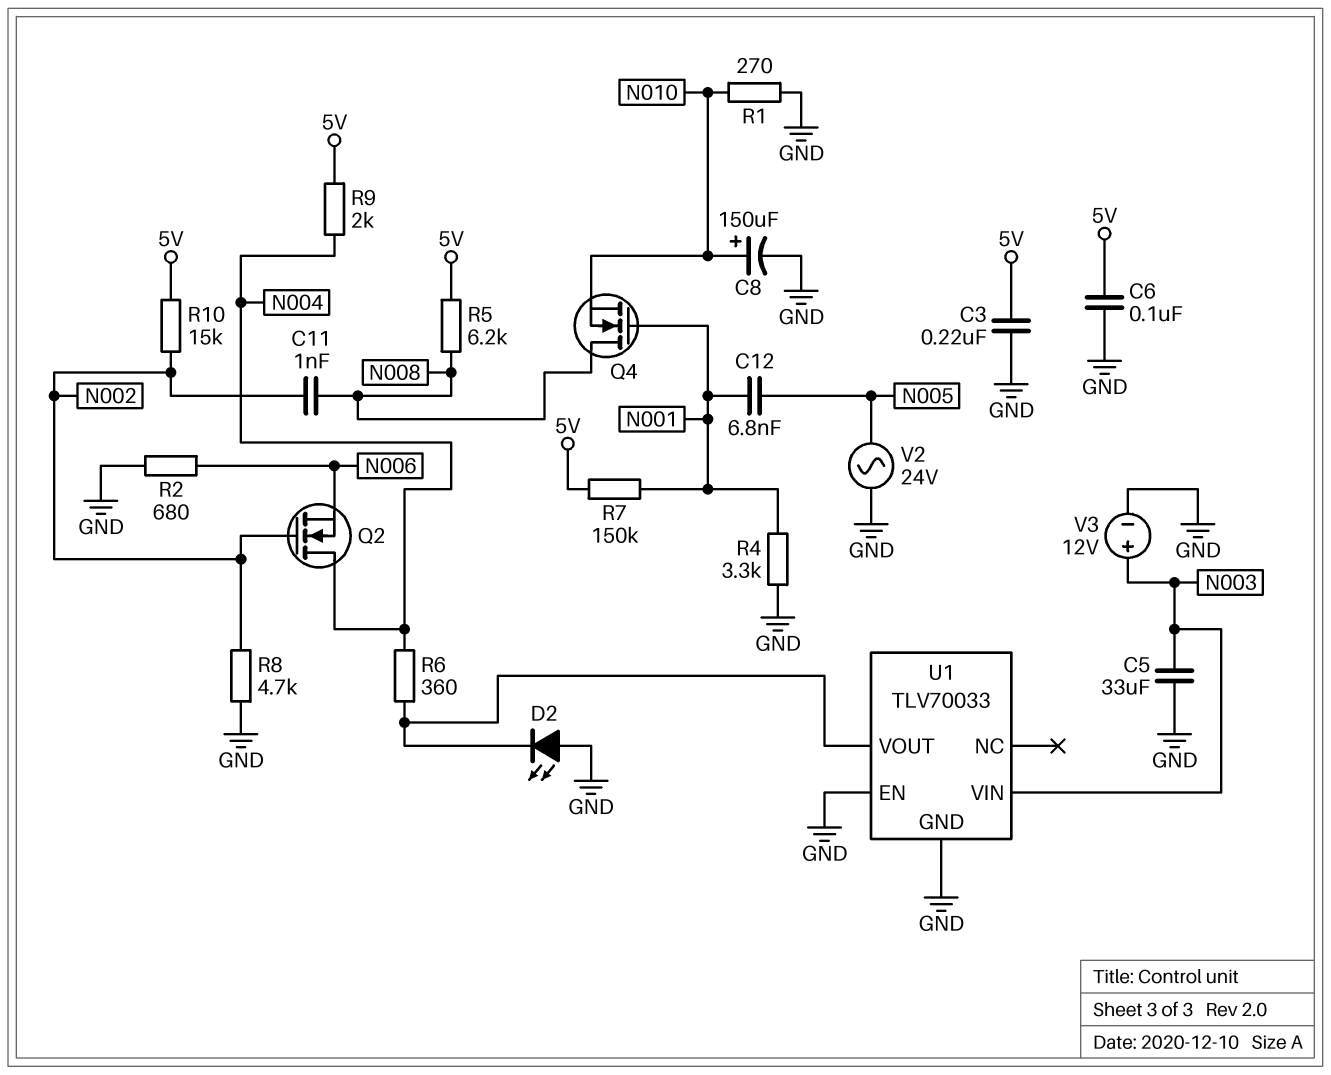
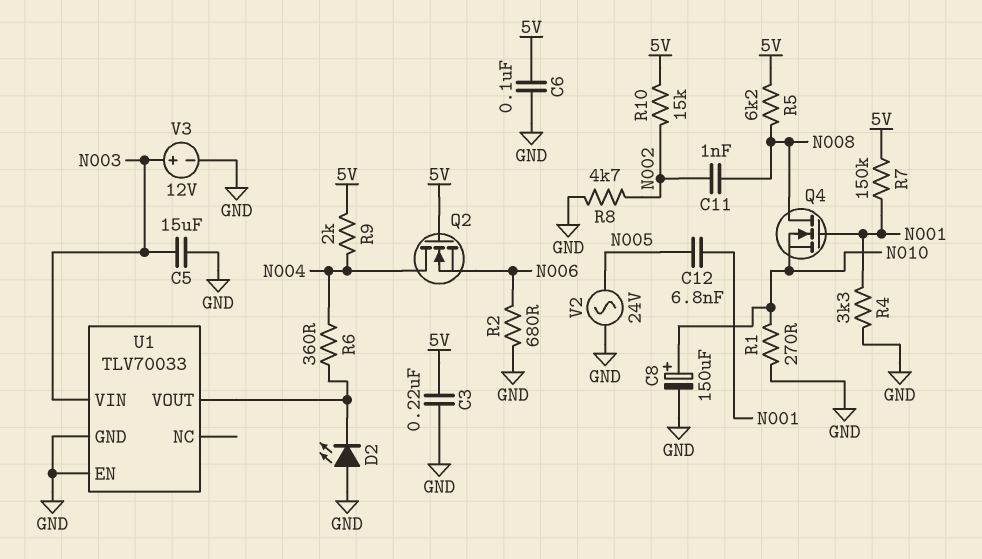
C5: 33uF (GND, N003) -> 15uF (GND, N003)
Q2: NMOS (G N002, D N004, S N006) -> NMOS (G 5V, D N004, S N006)

